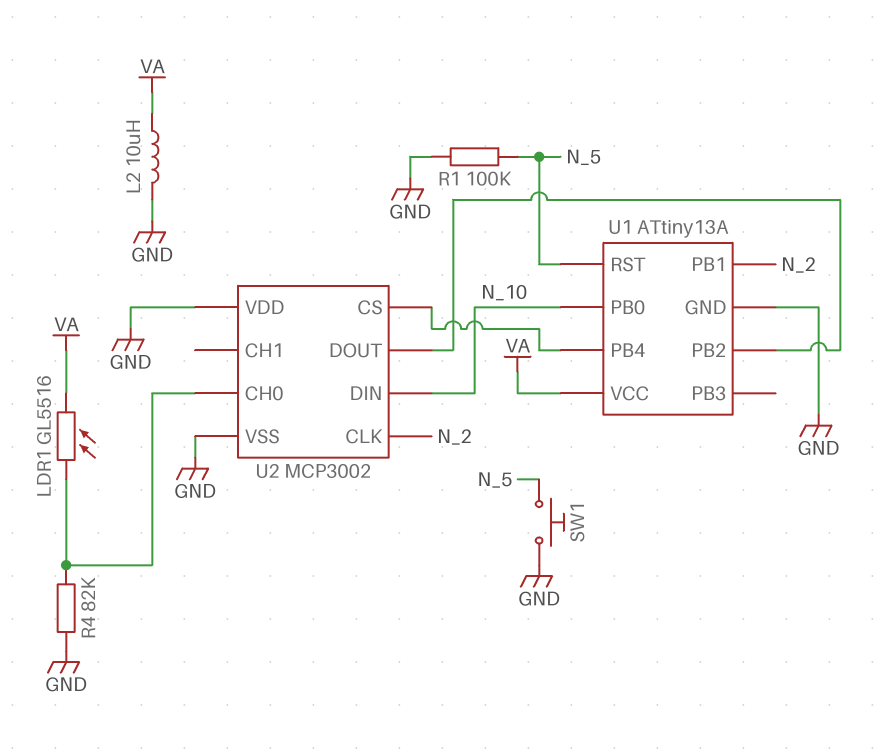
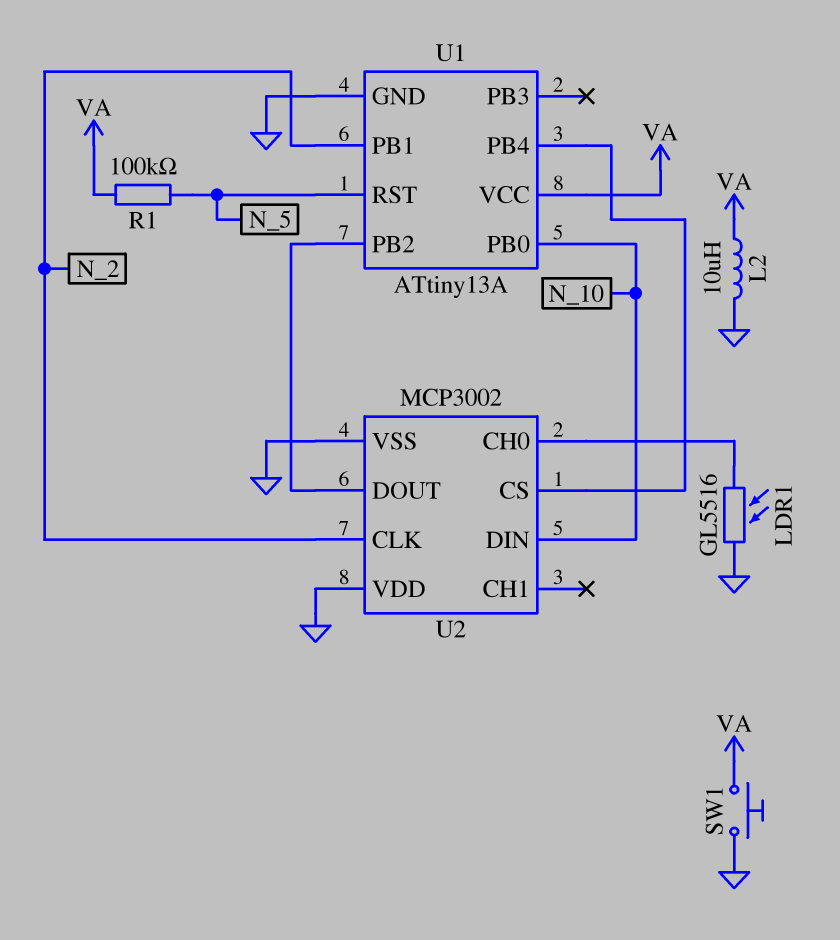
LDR1: GL5516 (U2/CH0, VA) -> GL5516 (GND, U2/CH0)
R1: 100k (GND, N_5) -> 100k (N_5, VA)
R4: 82k (GND, U2/CH0) -> none
SW1: button (GND, N_5) -> button (GND, VA)

